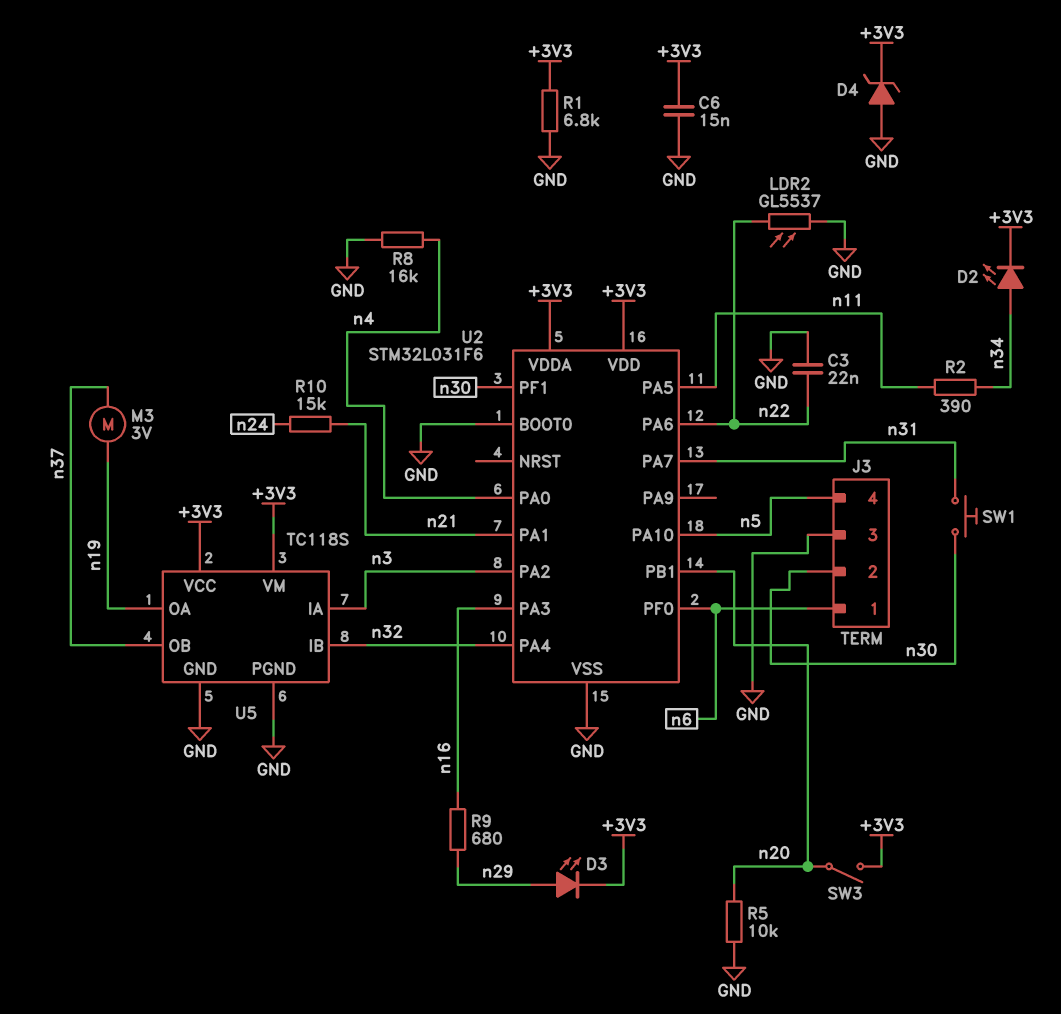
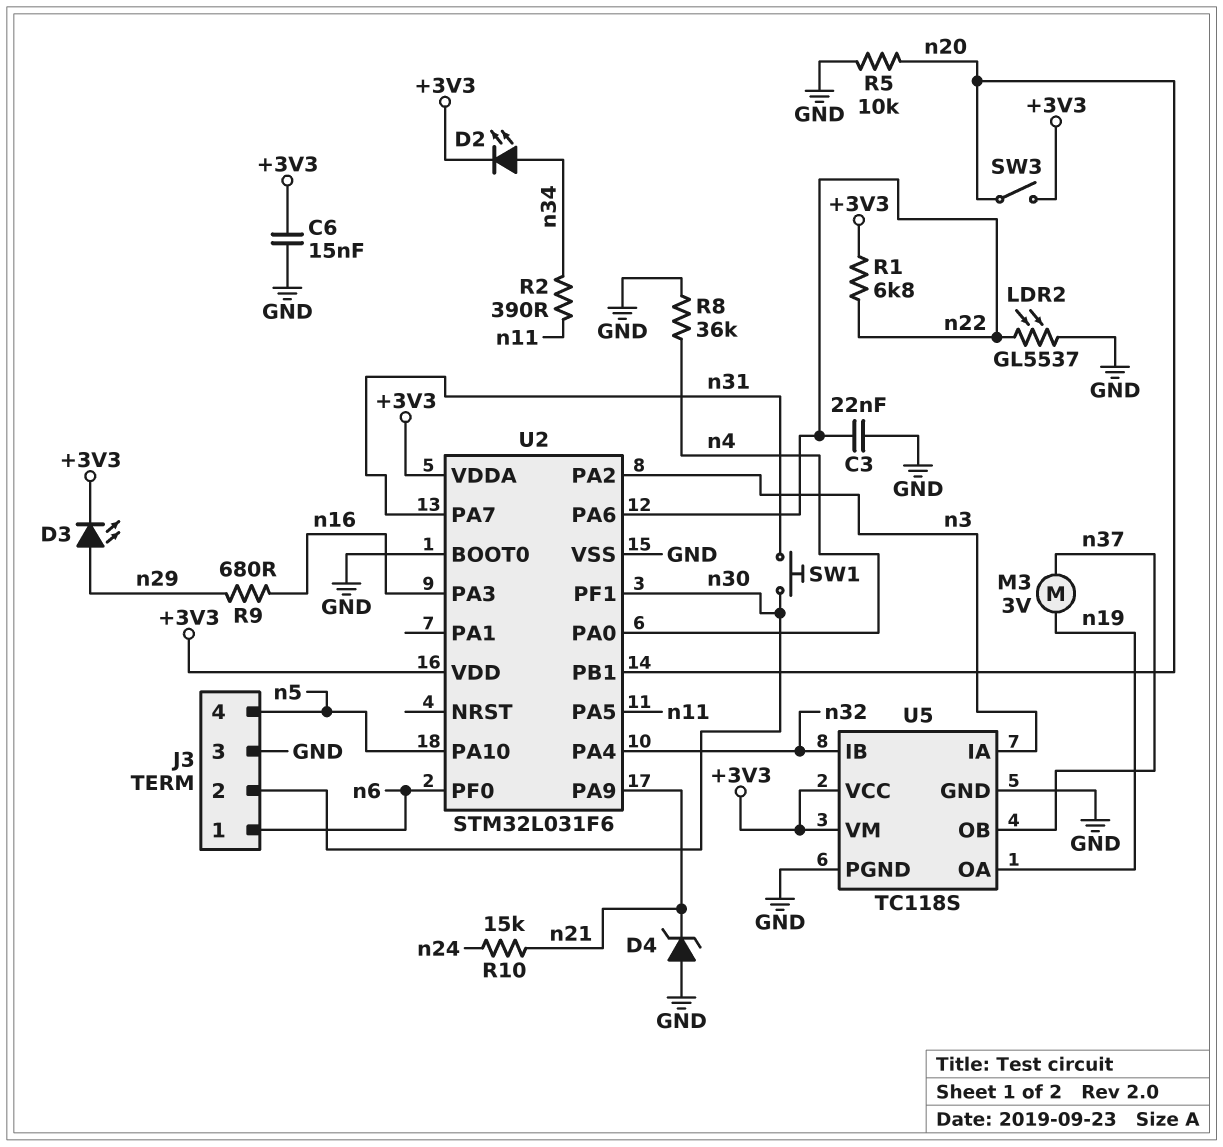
D4: zener (A GND, K +3V3) -> zener (A GND, K n21)
R1: 6.8k (+3V3, GND) -> 6.8k (+3V3, n22)
R8: 16k (GND, n4) -> 36k (GND, n4)
U2 pin PA1: n21 -> none
U2 pin PA9: none -> n21

